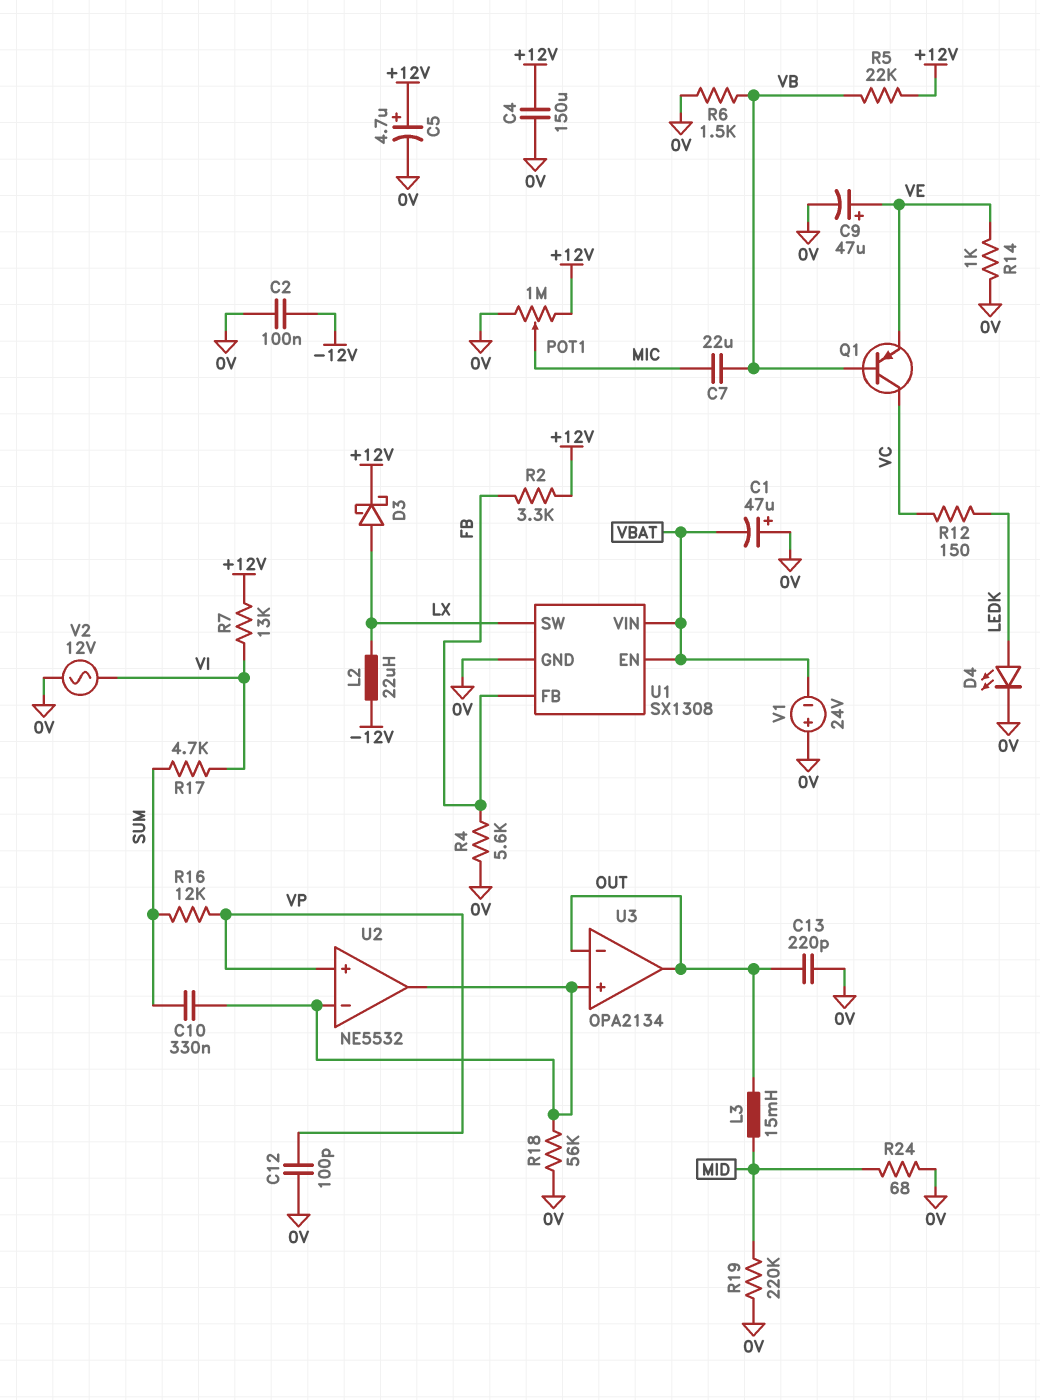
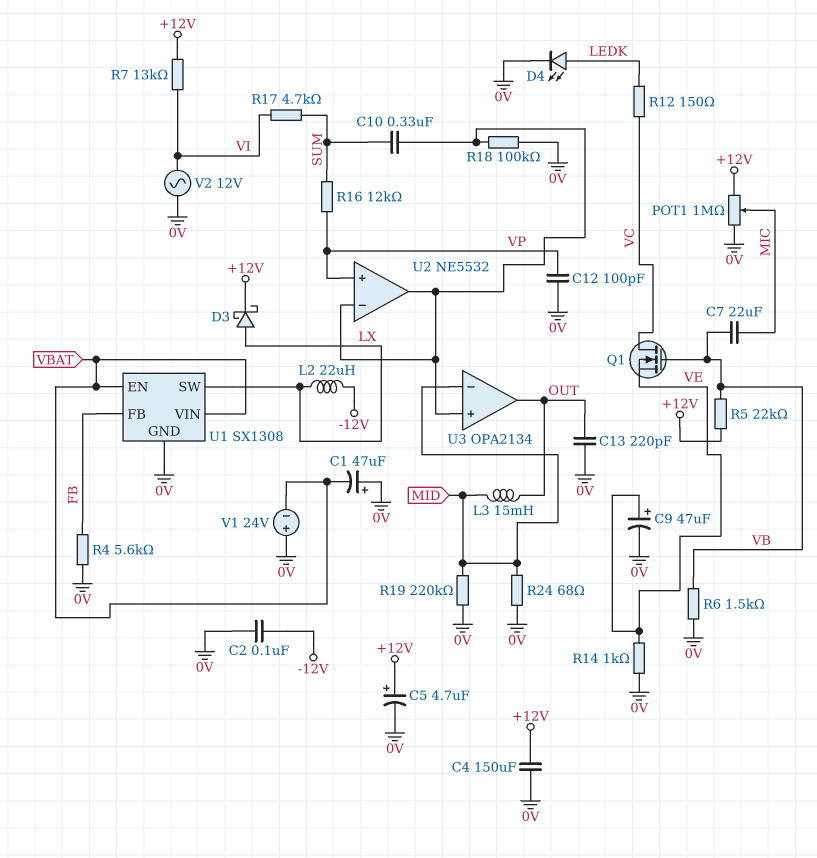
Q1: PNP (B VB, C VC, E VE) -> NMOS (G VB, D VC, S VE)
R2: 3.3k (+12V, FB) -> none
R18: 56k (0V, U2/in-) -> 100k (0V, U2/in-)
U3 pin in-: OUT -> MID

